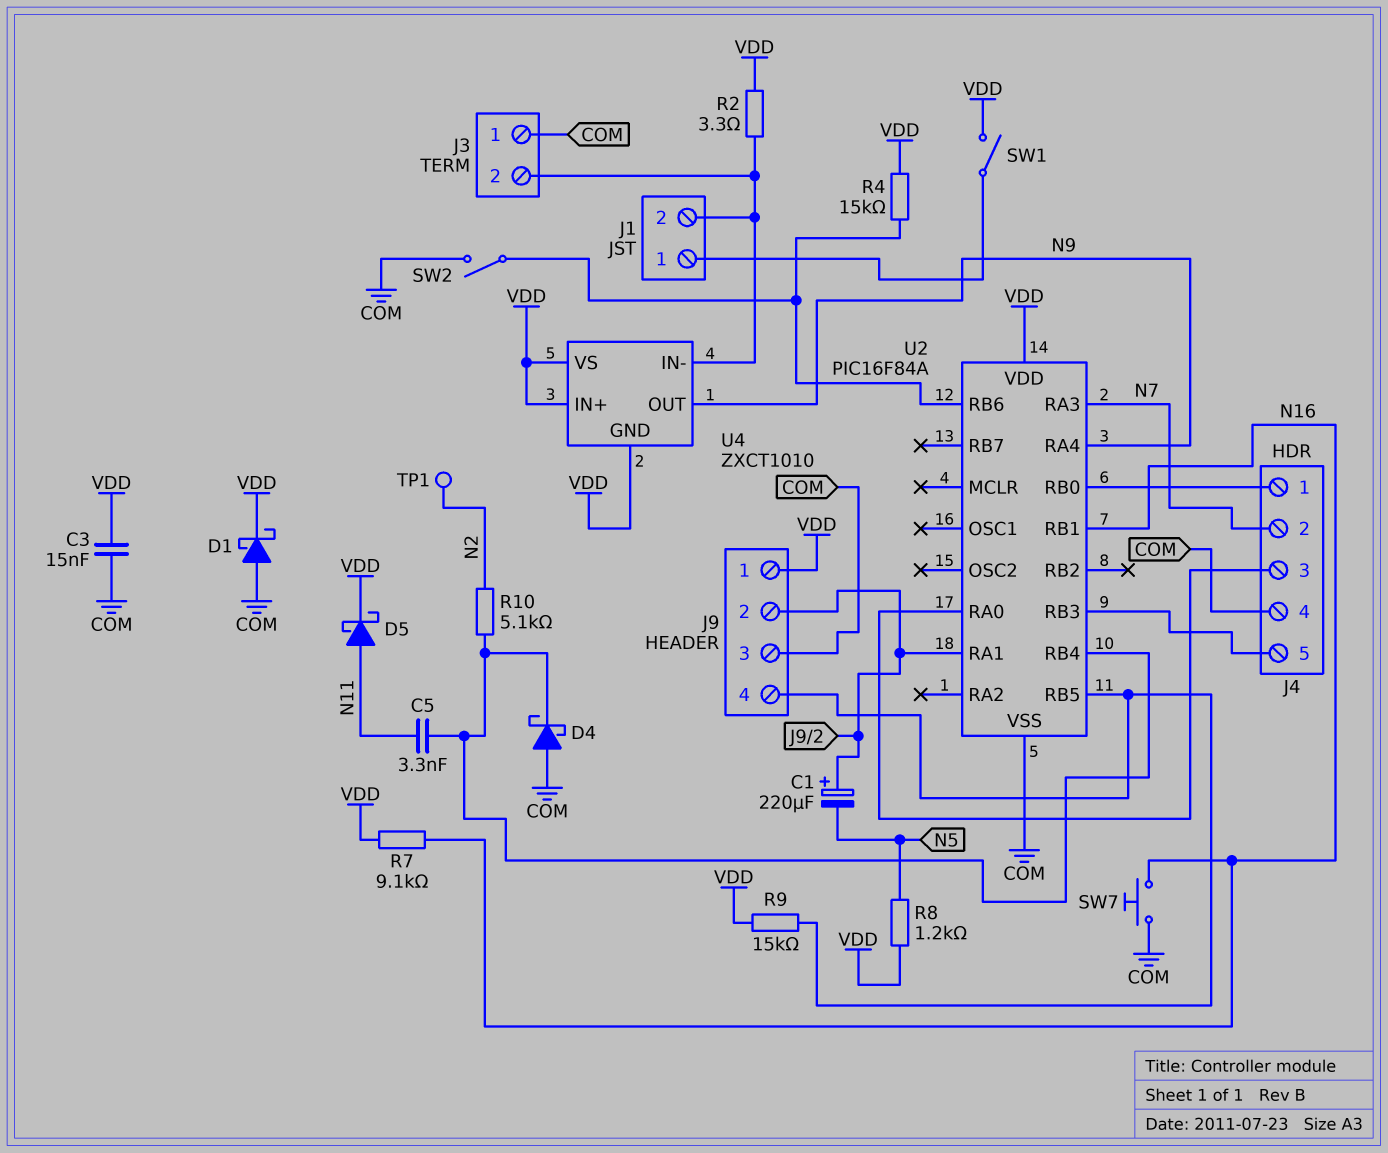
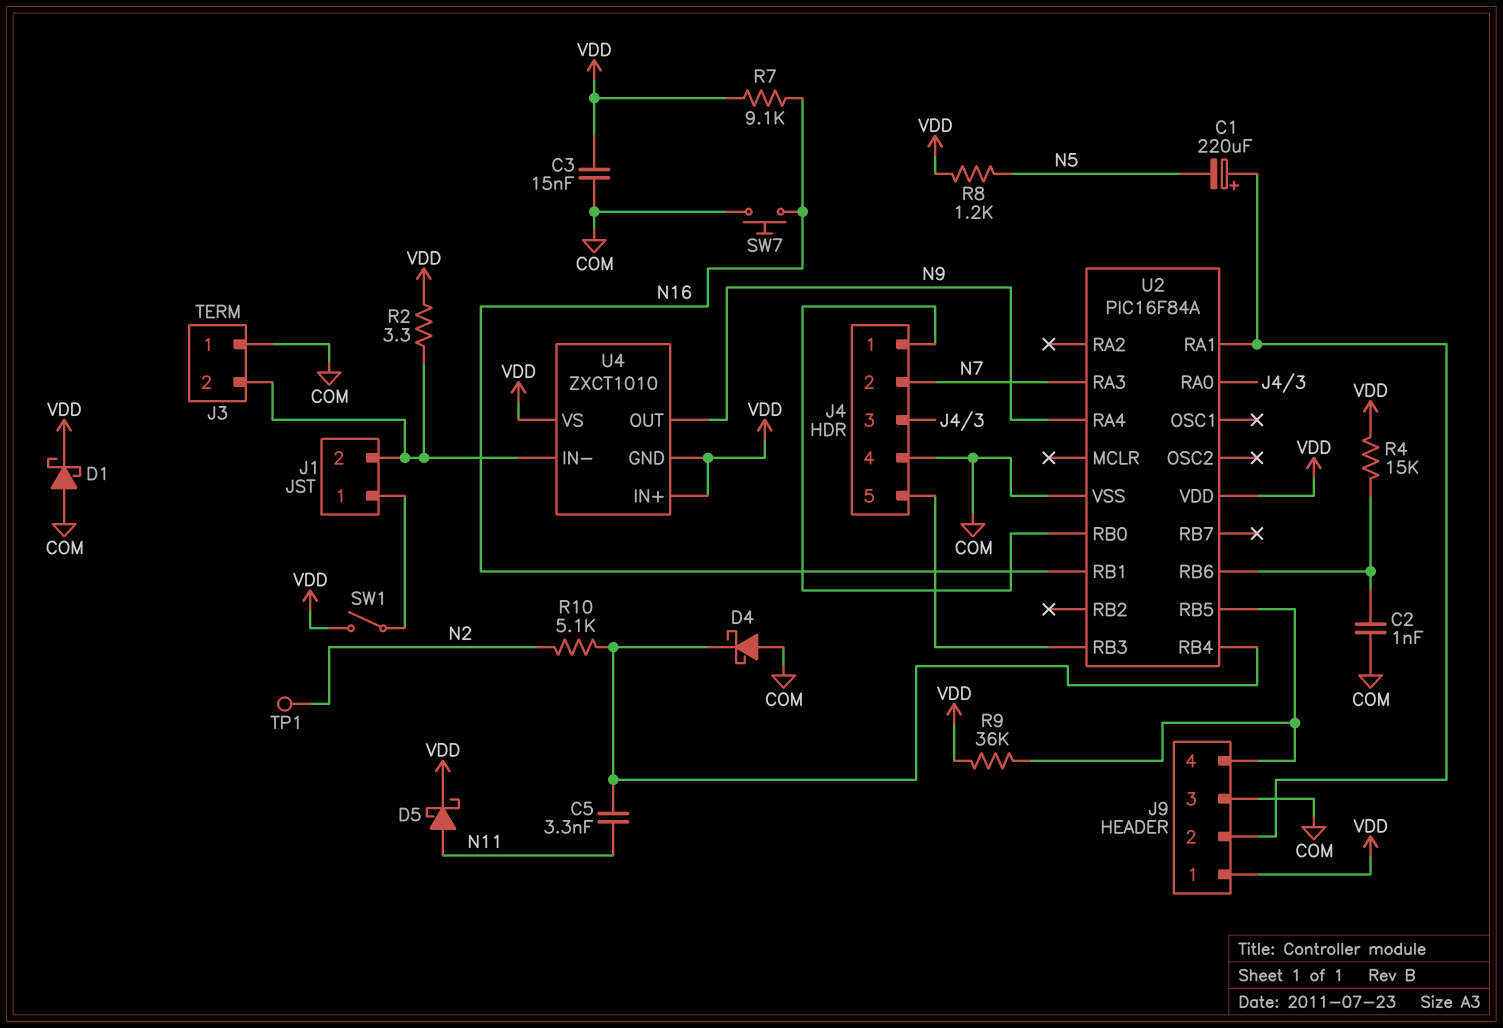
C2: none -> 1nF (COM, U2/RB6)
R9: 15k (J9/4, VDD) -> 36k (J9/4, VDD)
SW2: switch (COM, U2/RB6) -> none

